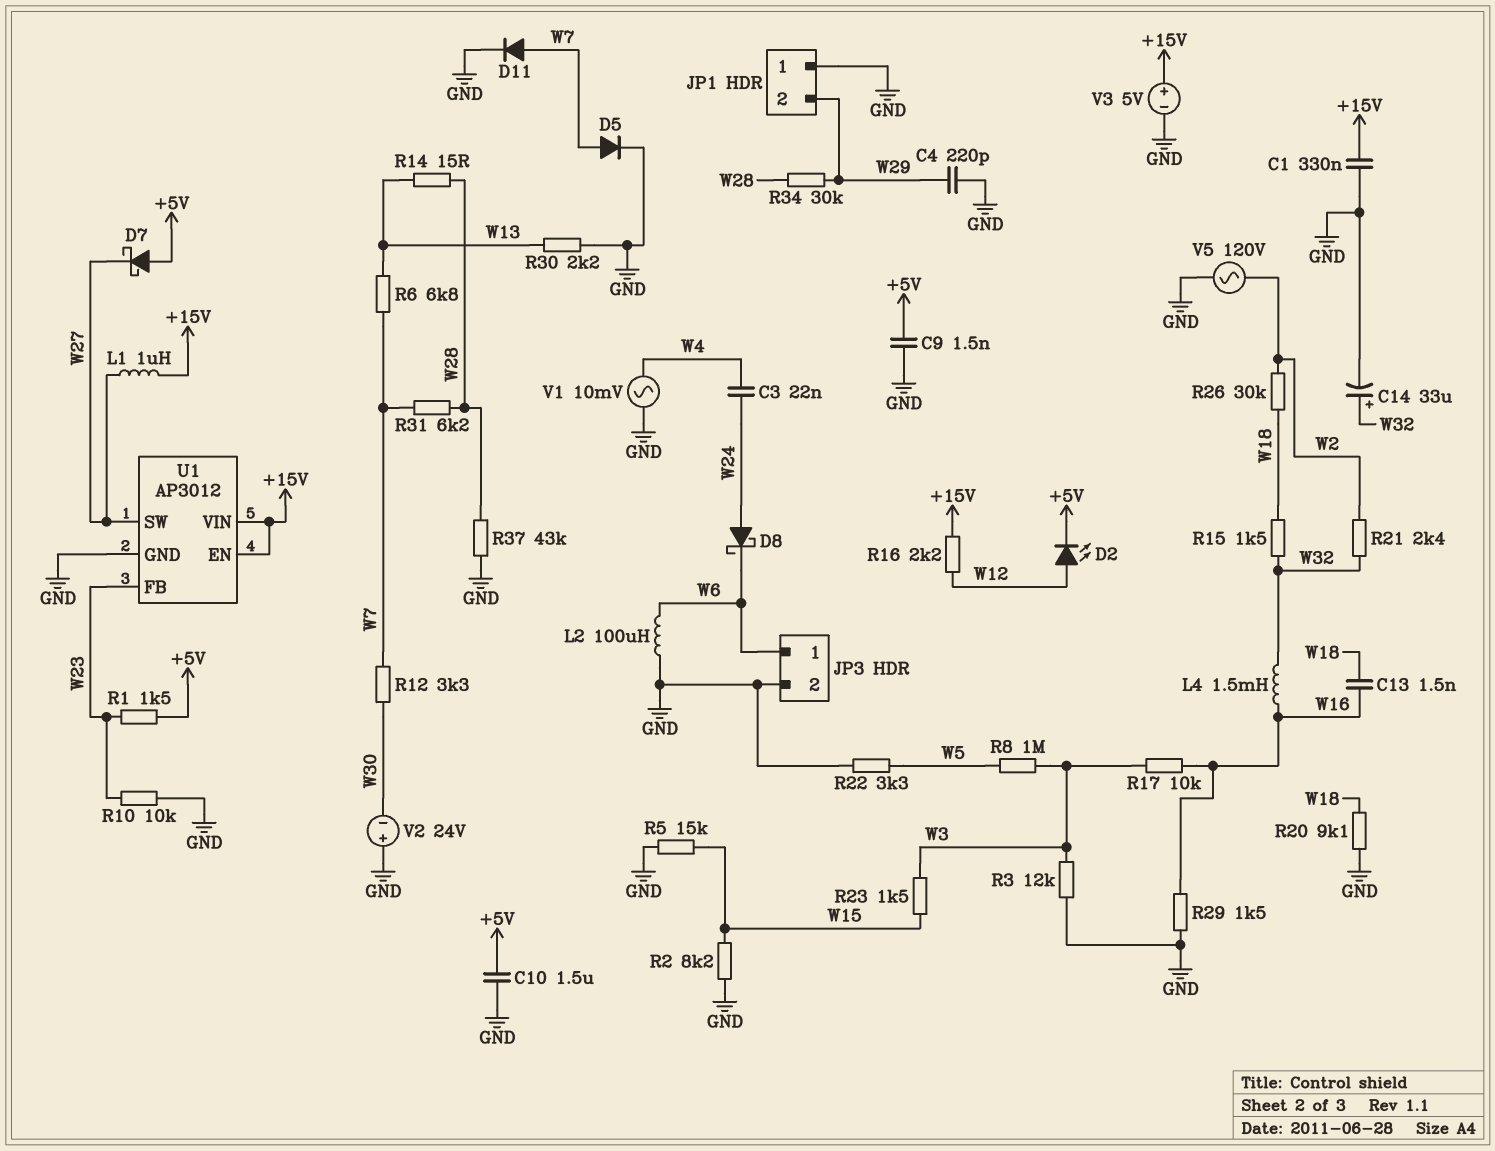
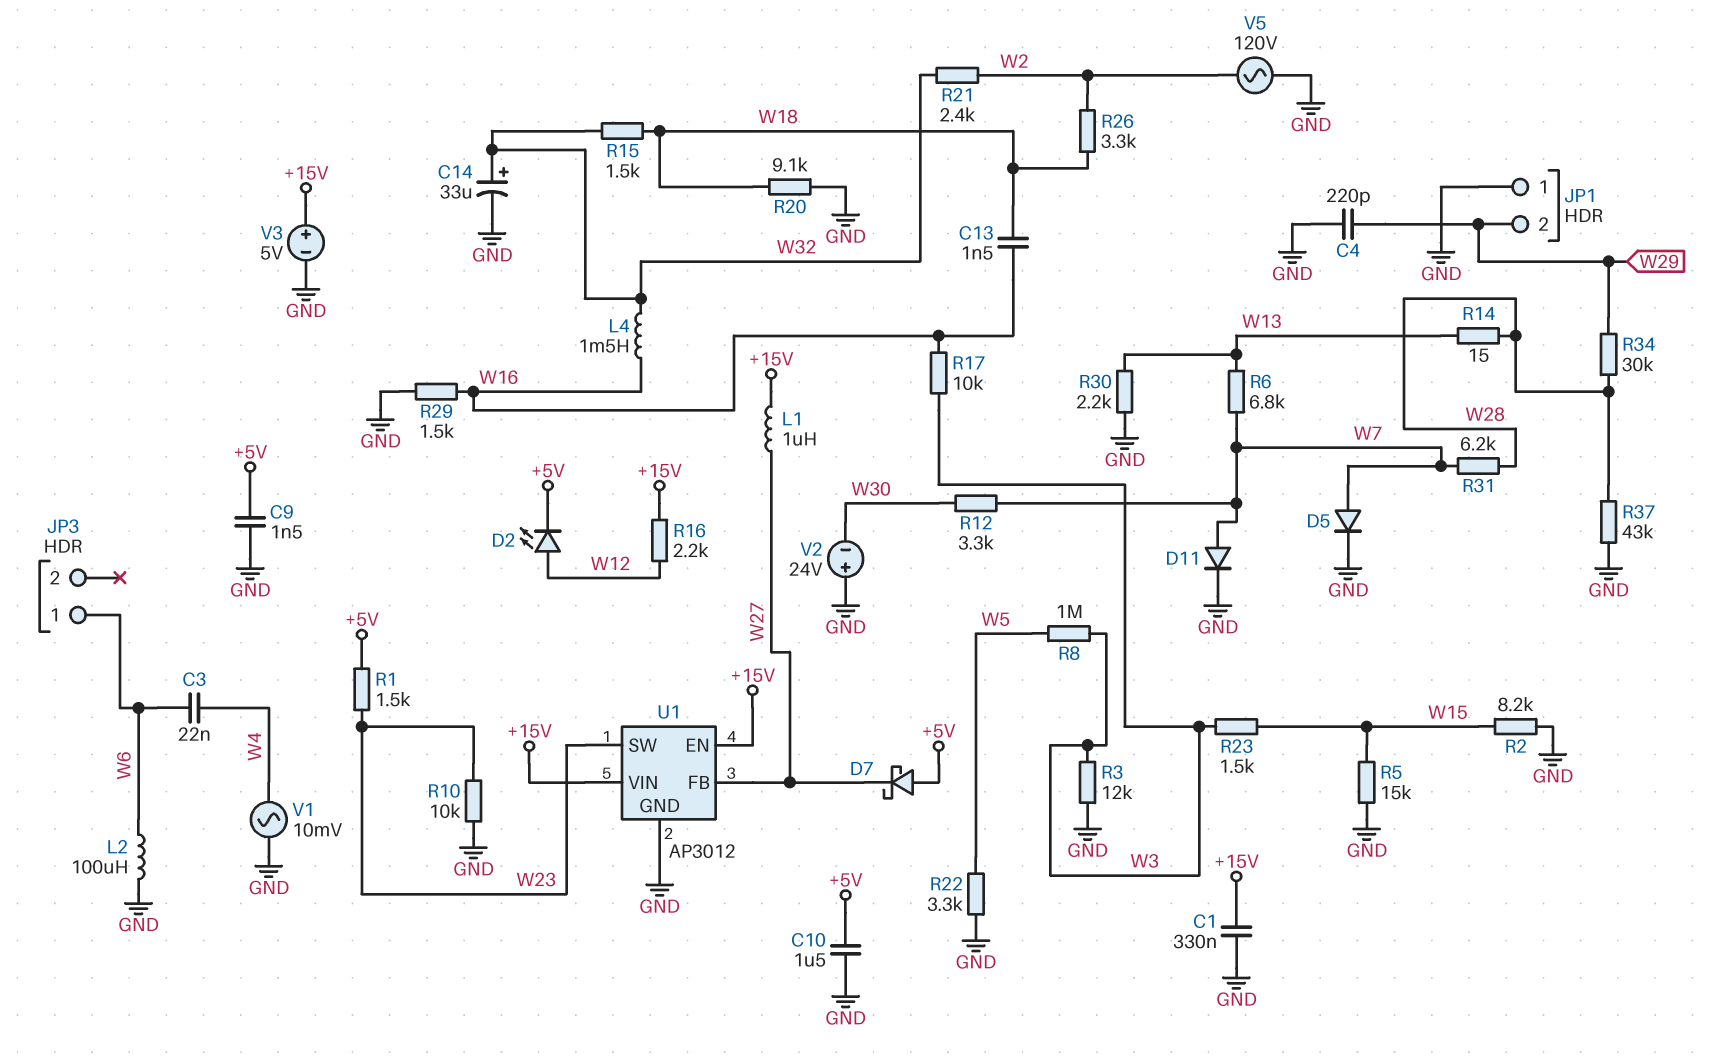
C3: 22nF (W4, W24) -> 22nF (W4, W6)
D8: schottky (A W24, K W6) -> none
JP3 pin 2: GND -> none
R26: 30k (W2, W18) -> 3.3k (W2, W18)
U1 pin FB: W23 -> W27
U1 pin SW: W27 -> W23

